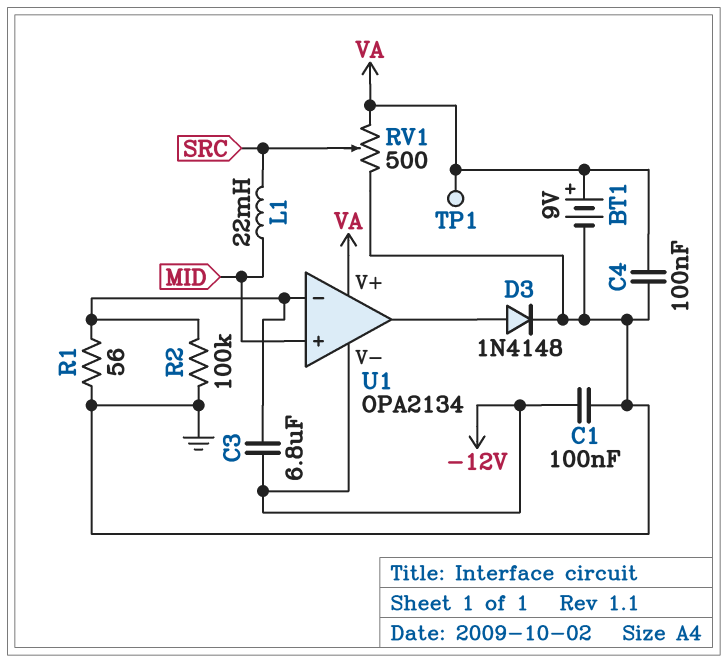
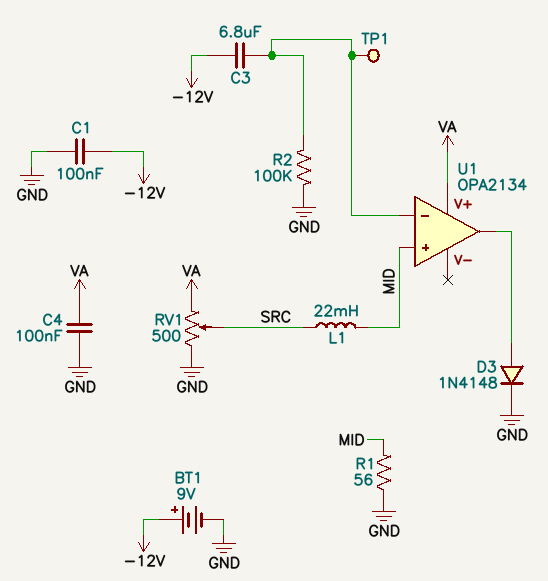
BT1: 9V (plus VA, minus GND) -> 9V (plus -12V, minus GND)
R1: 56 (GND, U1/in-) -> 56 (GND, MID)
TP1: test point (VA) -> test point (U1/in-)
U1 pin V-: -12V -> none

